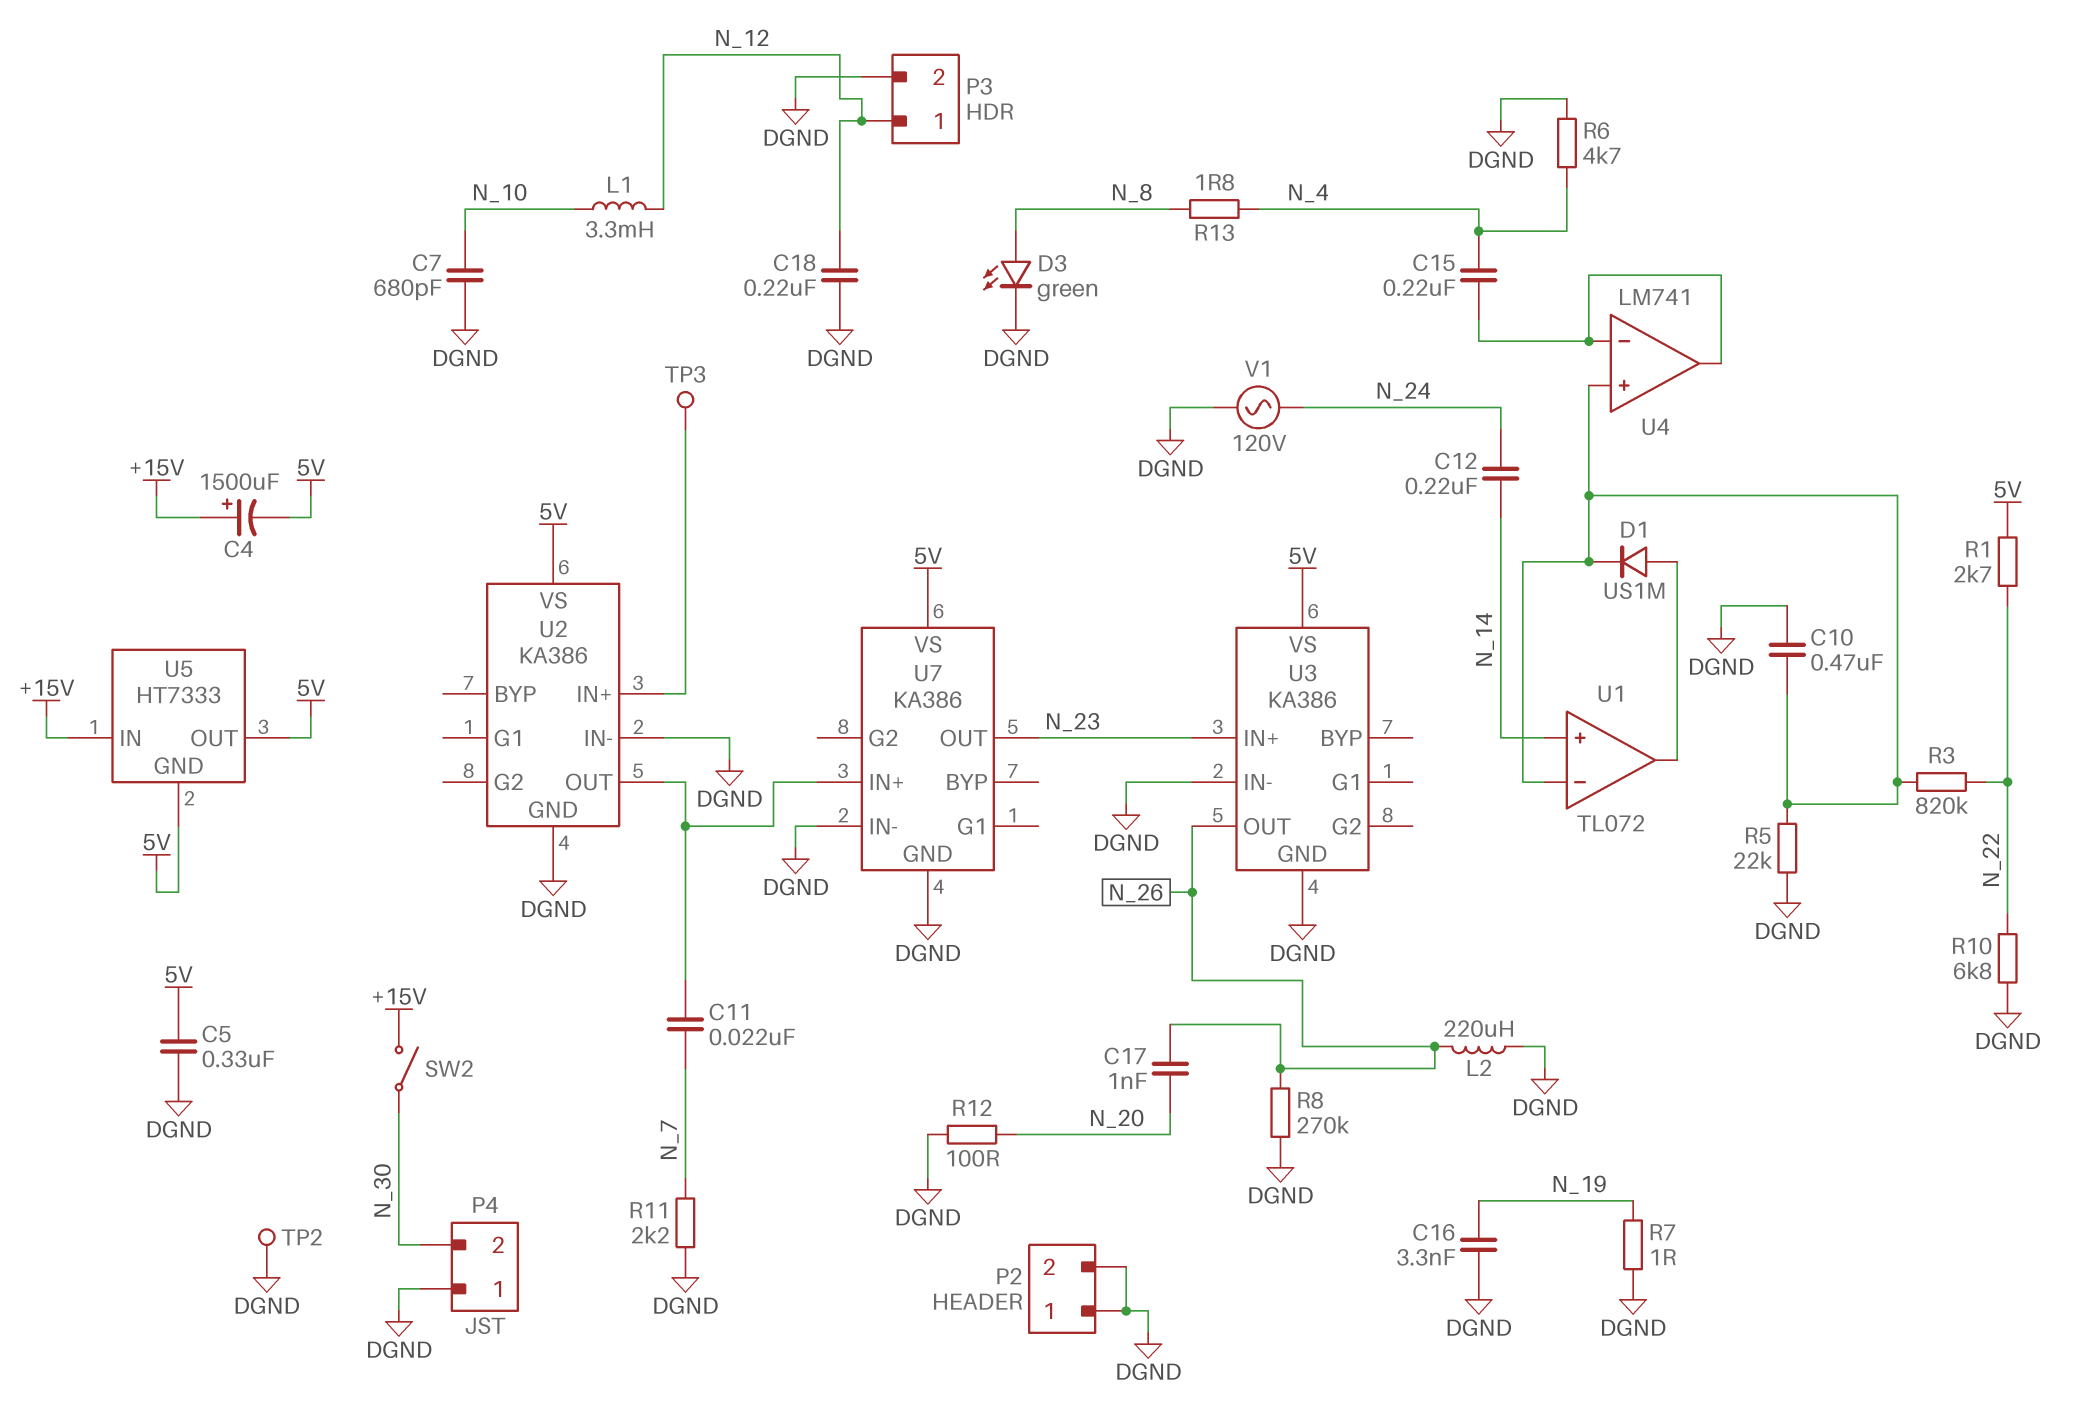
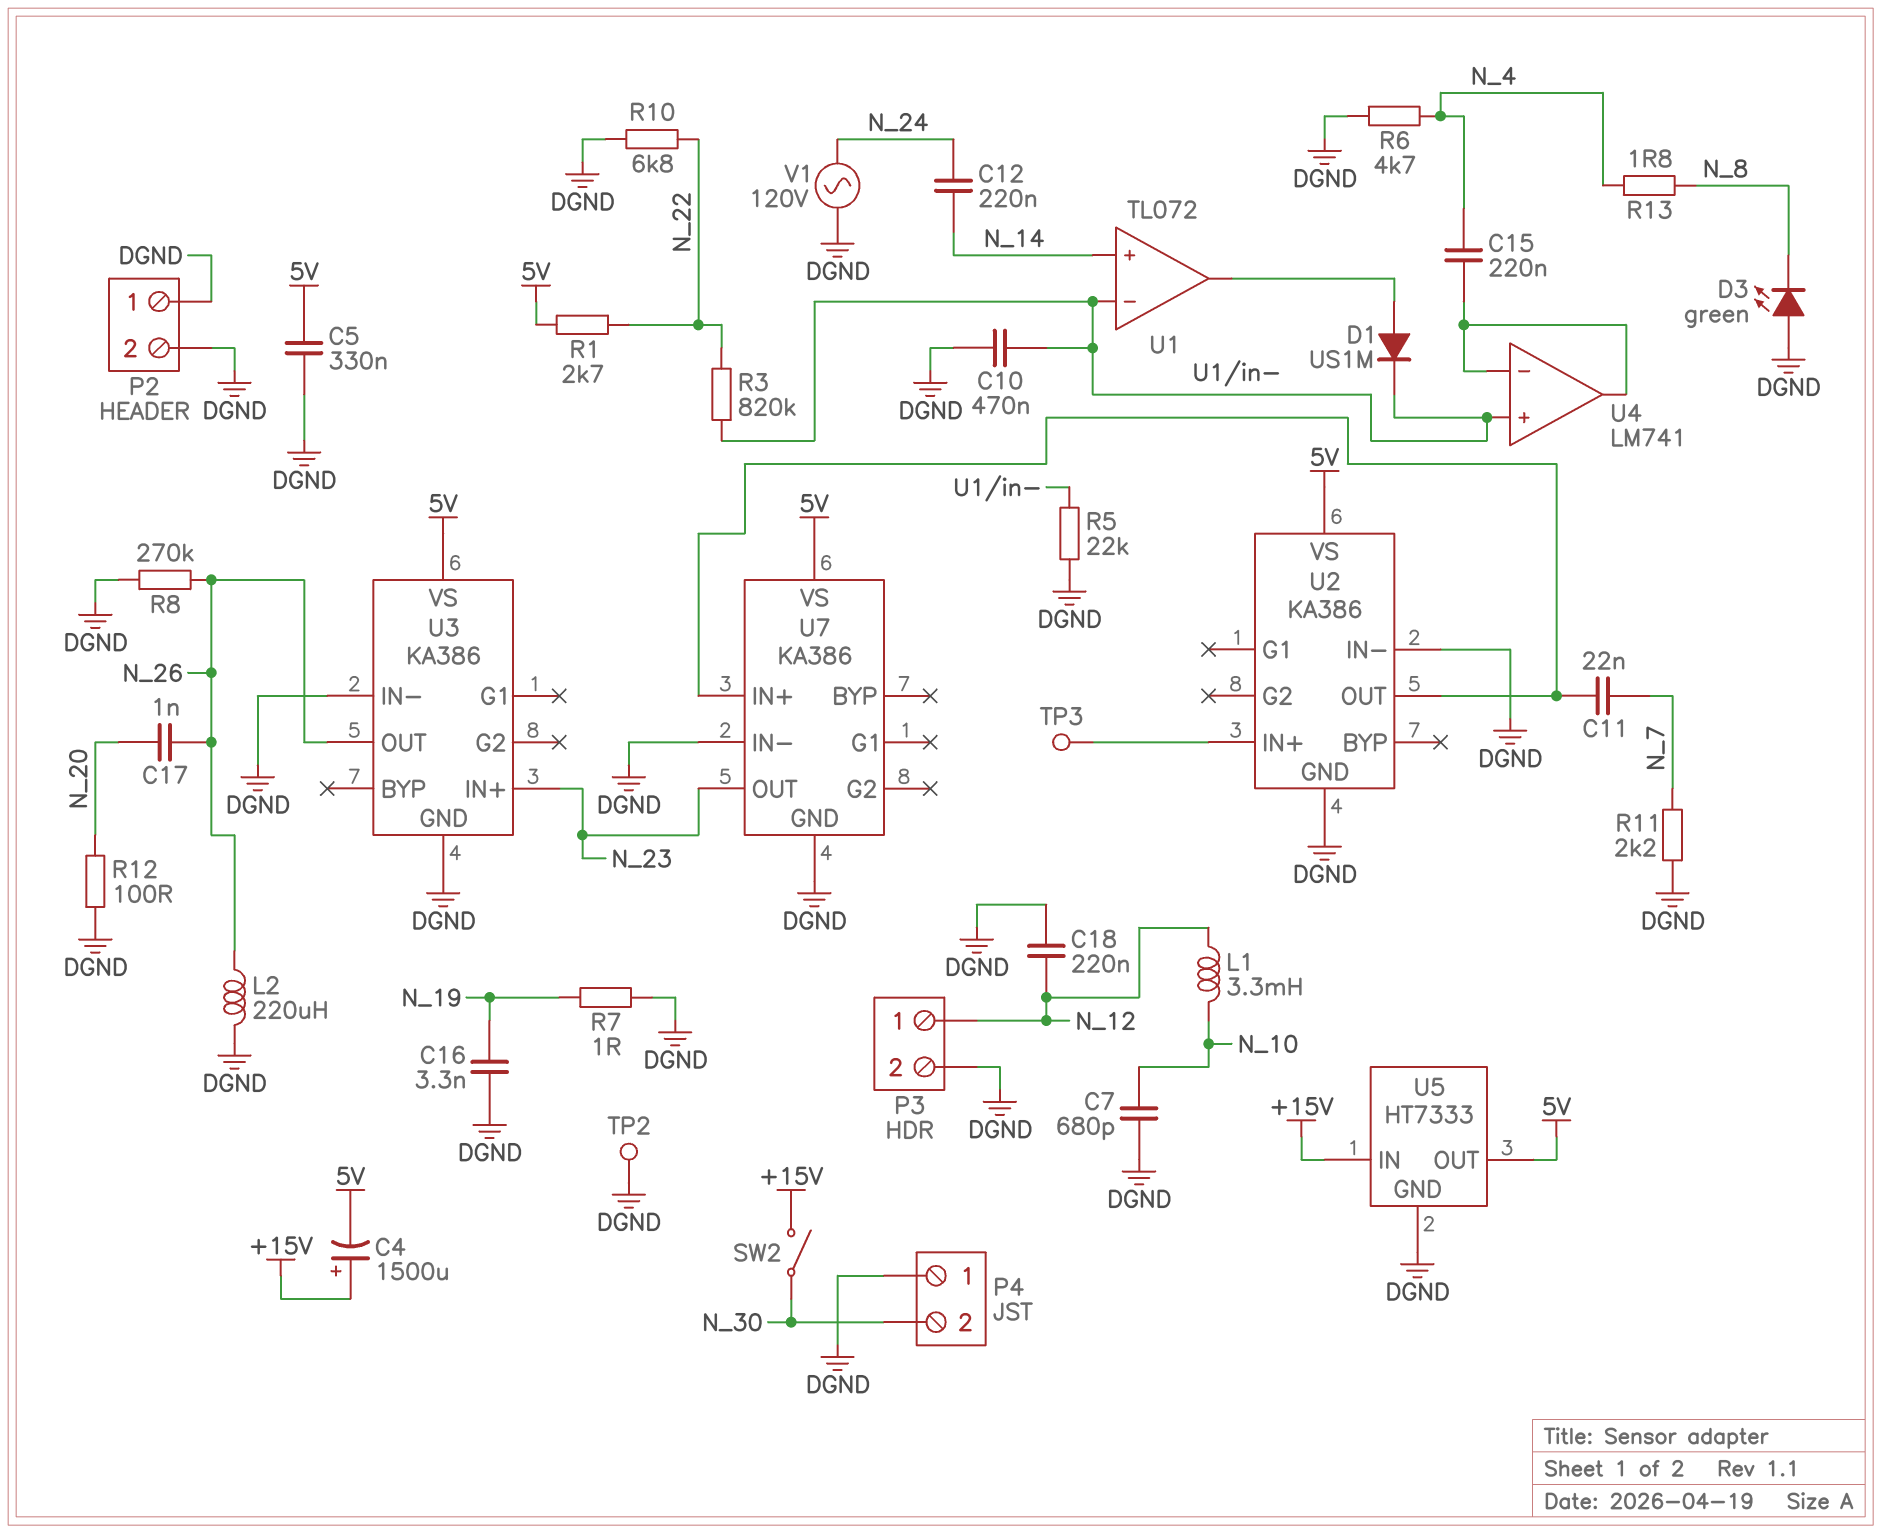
D3: LED green (A N_8, K DGND) -> LED green (A DGND, K N_8)
U5 pin GND: 5V -> DGND

